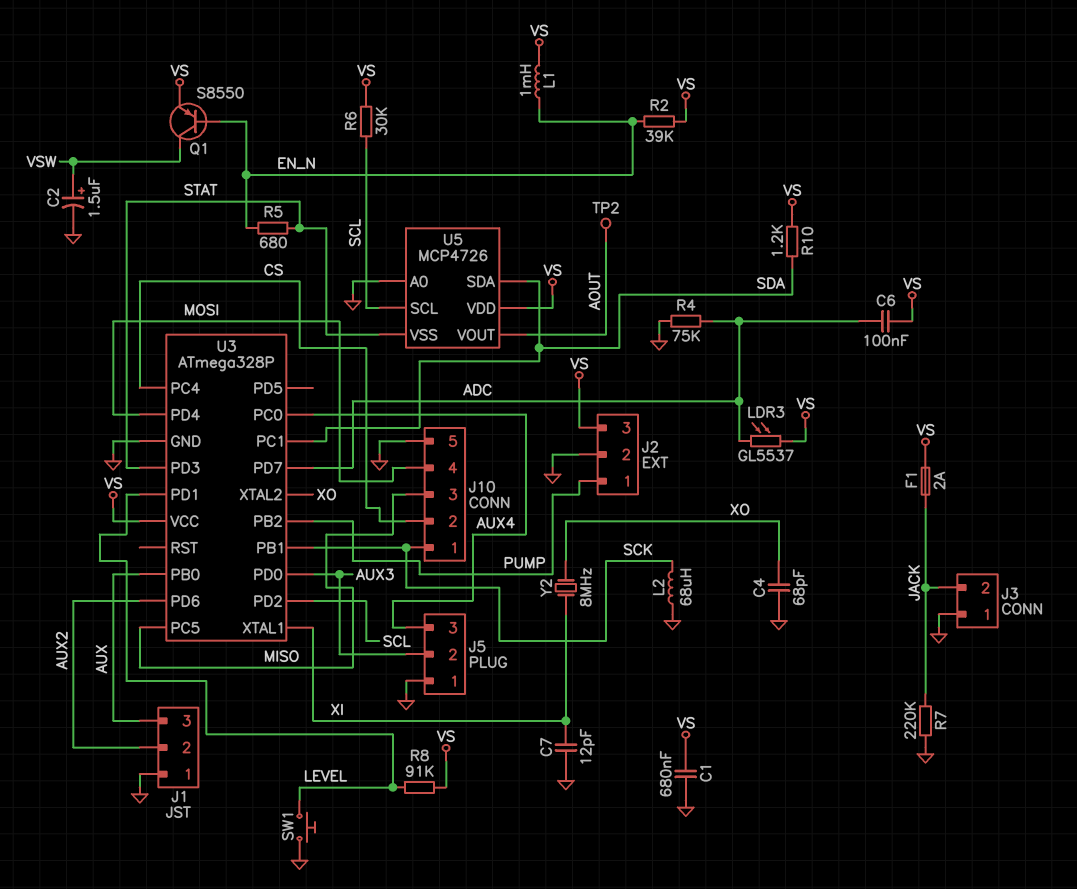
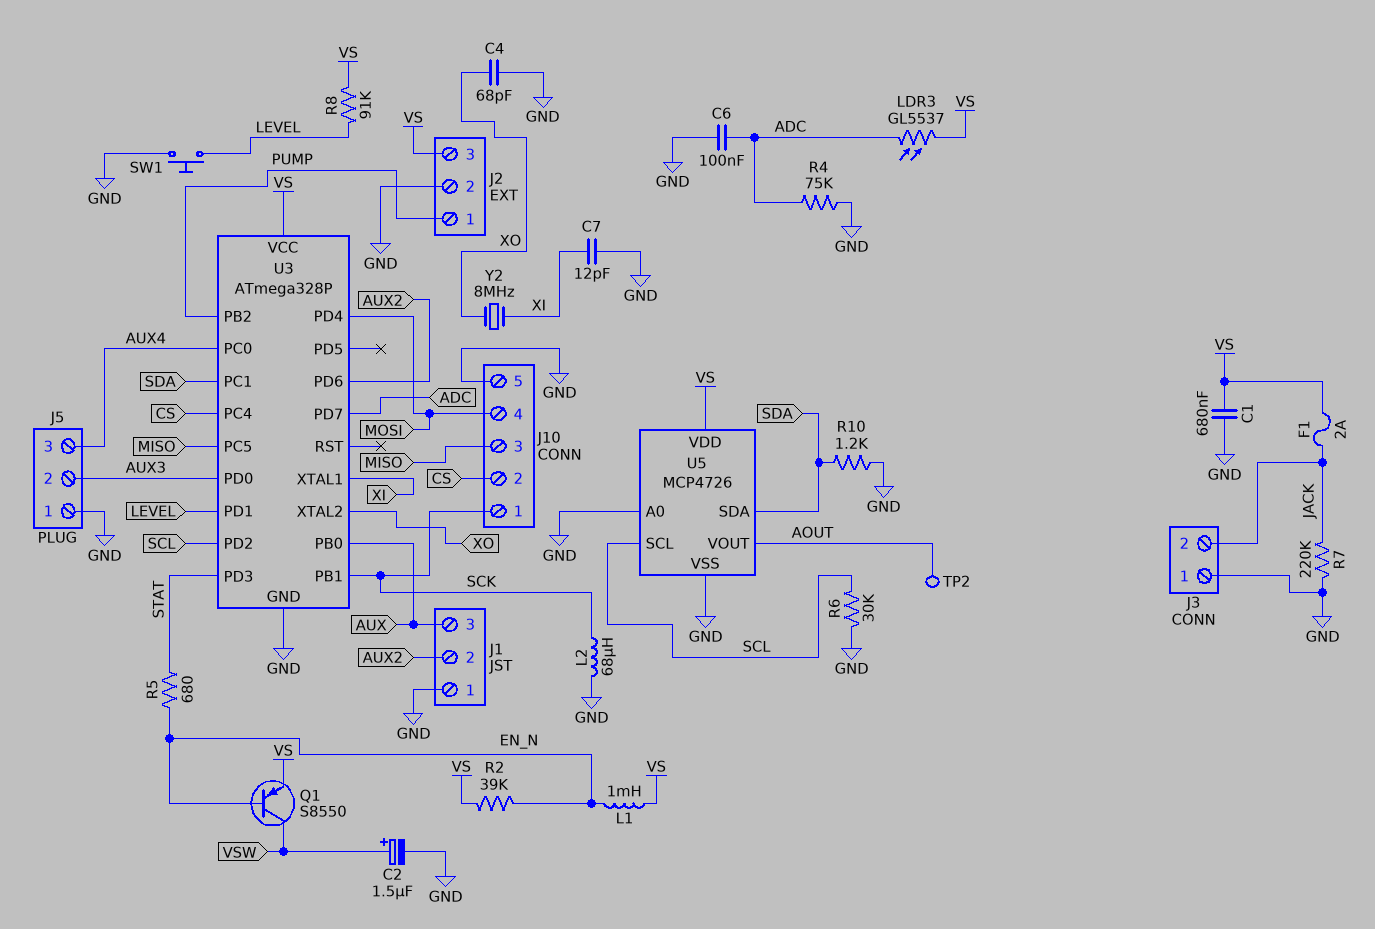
C6: 100nF (ADC, VS) -> 100nF (ADC, GND)
R6: 30k (SCL, VS) -> 30k (GND, SCL)
R10: 1.2k (SDA, VS) -> 1.2k (GND, SDA)
U5 pin VSS: STAT -> GND

